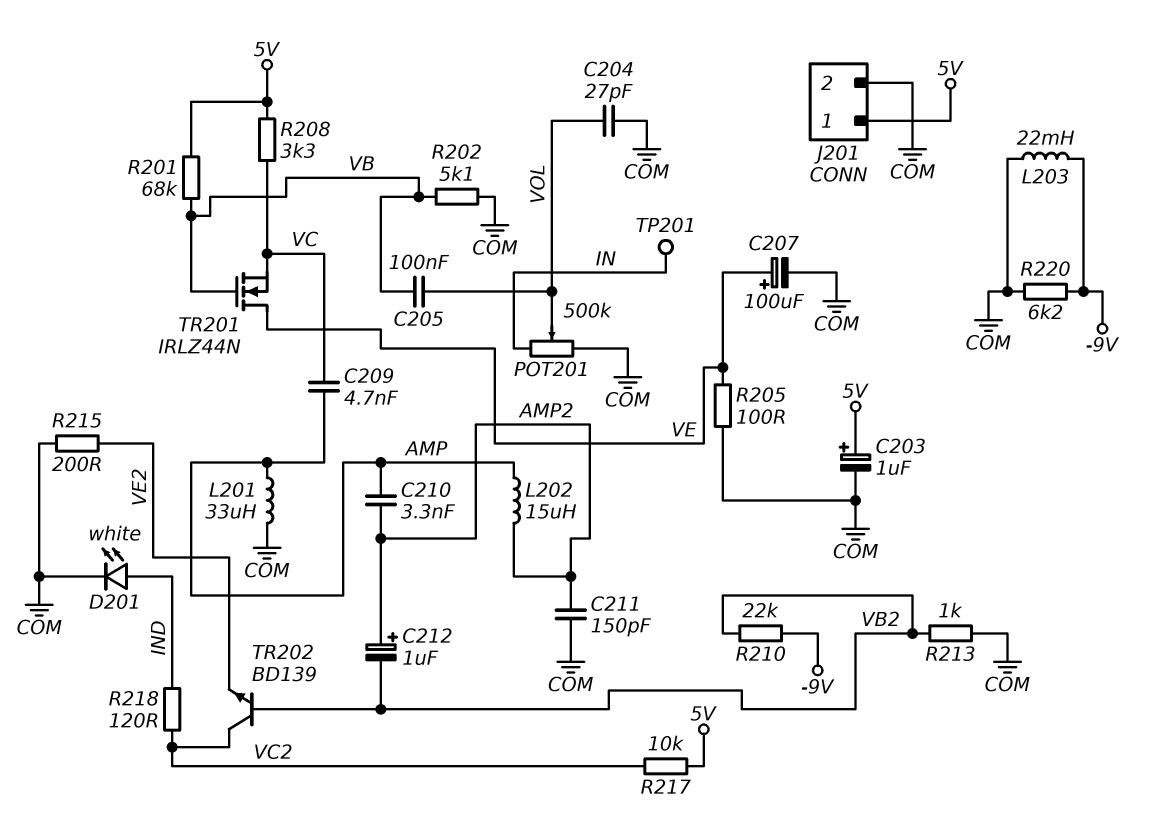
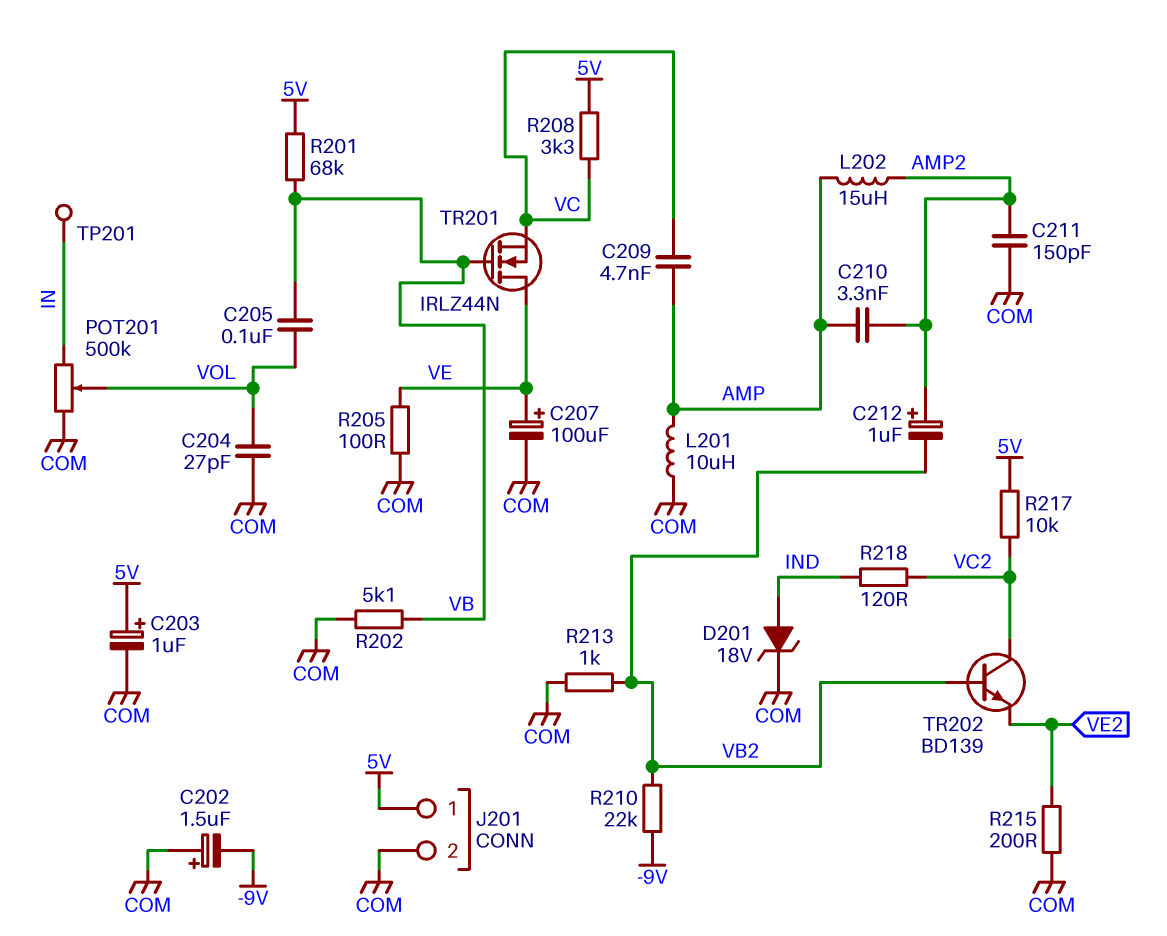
C202: none -> 1.5uF (plus COM, minus -9V)
D201: LED white (A IND, K COM) -> zener 18V (A IND, K COM)
L201: 33uH (AMP, COM) -> 10uH (AMP, COM)
L203: 22mH (-9V, COM) -> none
R220: 6.2k (-9V, COM) -> none

